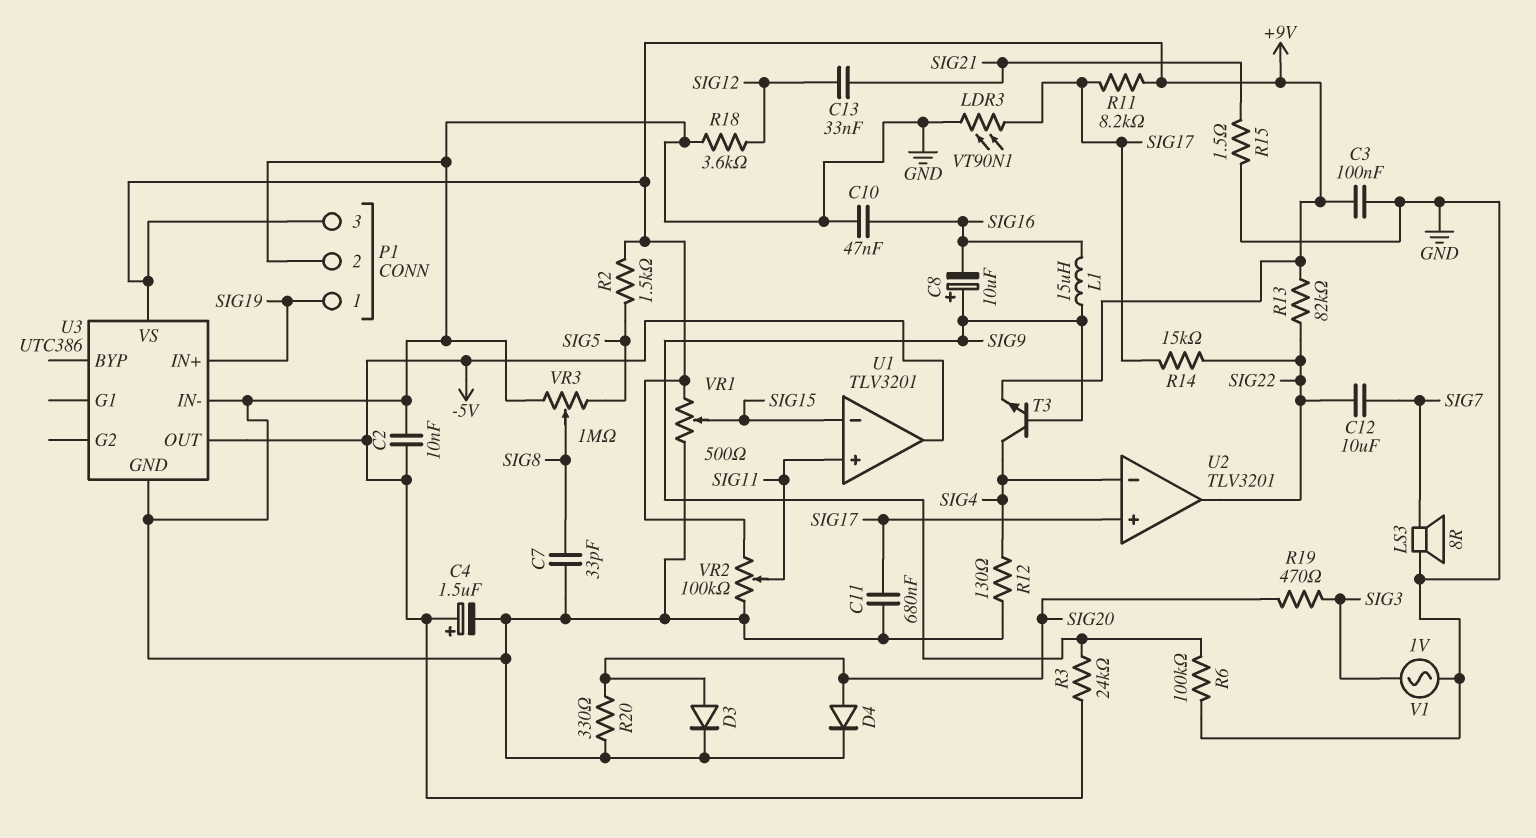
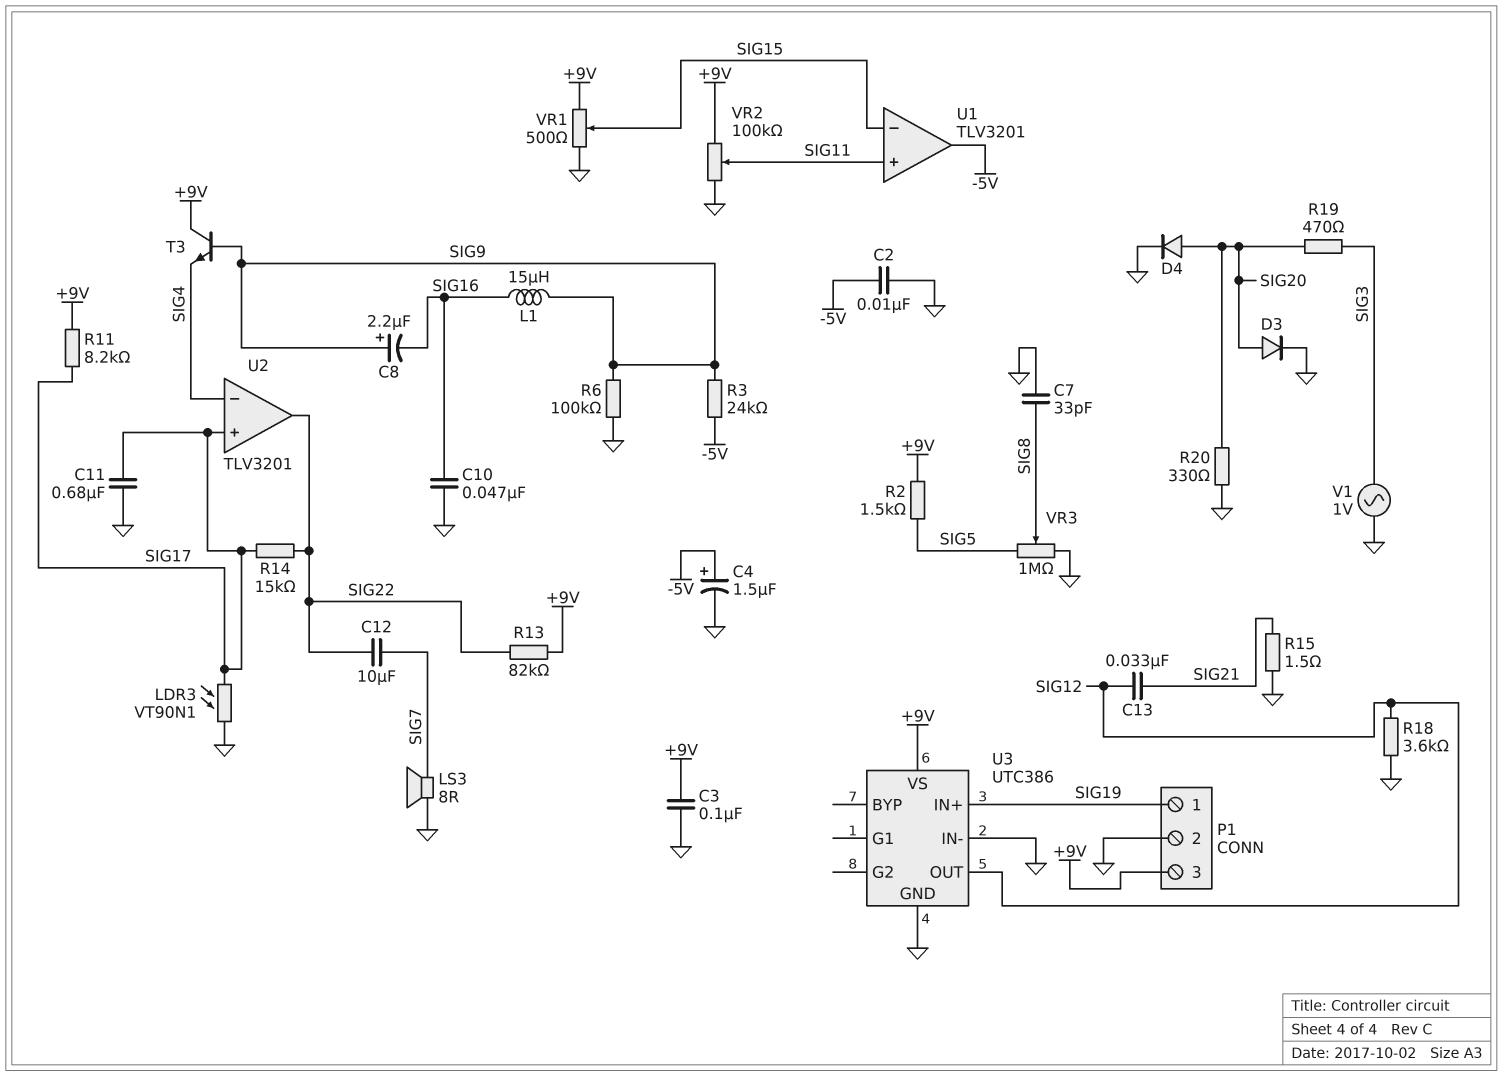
C8: 10uF (plus SIG9, minus SIG16) -> 2.2uF (plus SIG9, minus SIG16)
R12: 130 (GND, SIG4) -> none
T3: NPN (B SIG9, C SIG4, E +9V) -> NPN (B SIG9, C +9V, E SIG4)
U3 pin OUT: -5V -> SIG12

